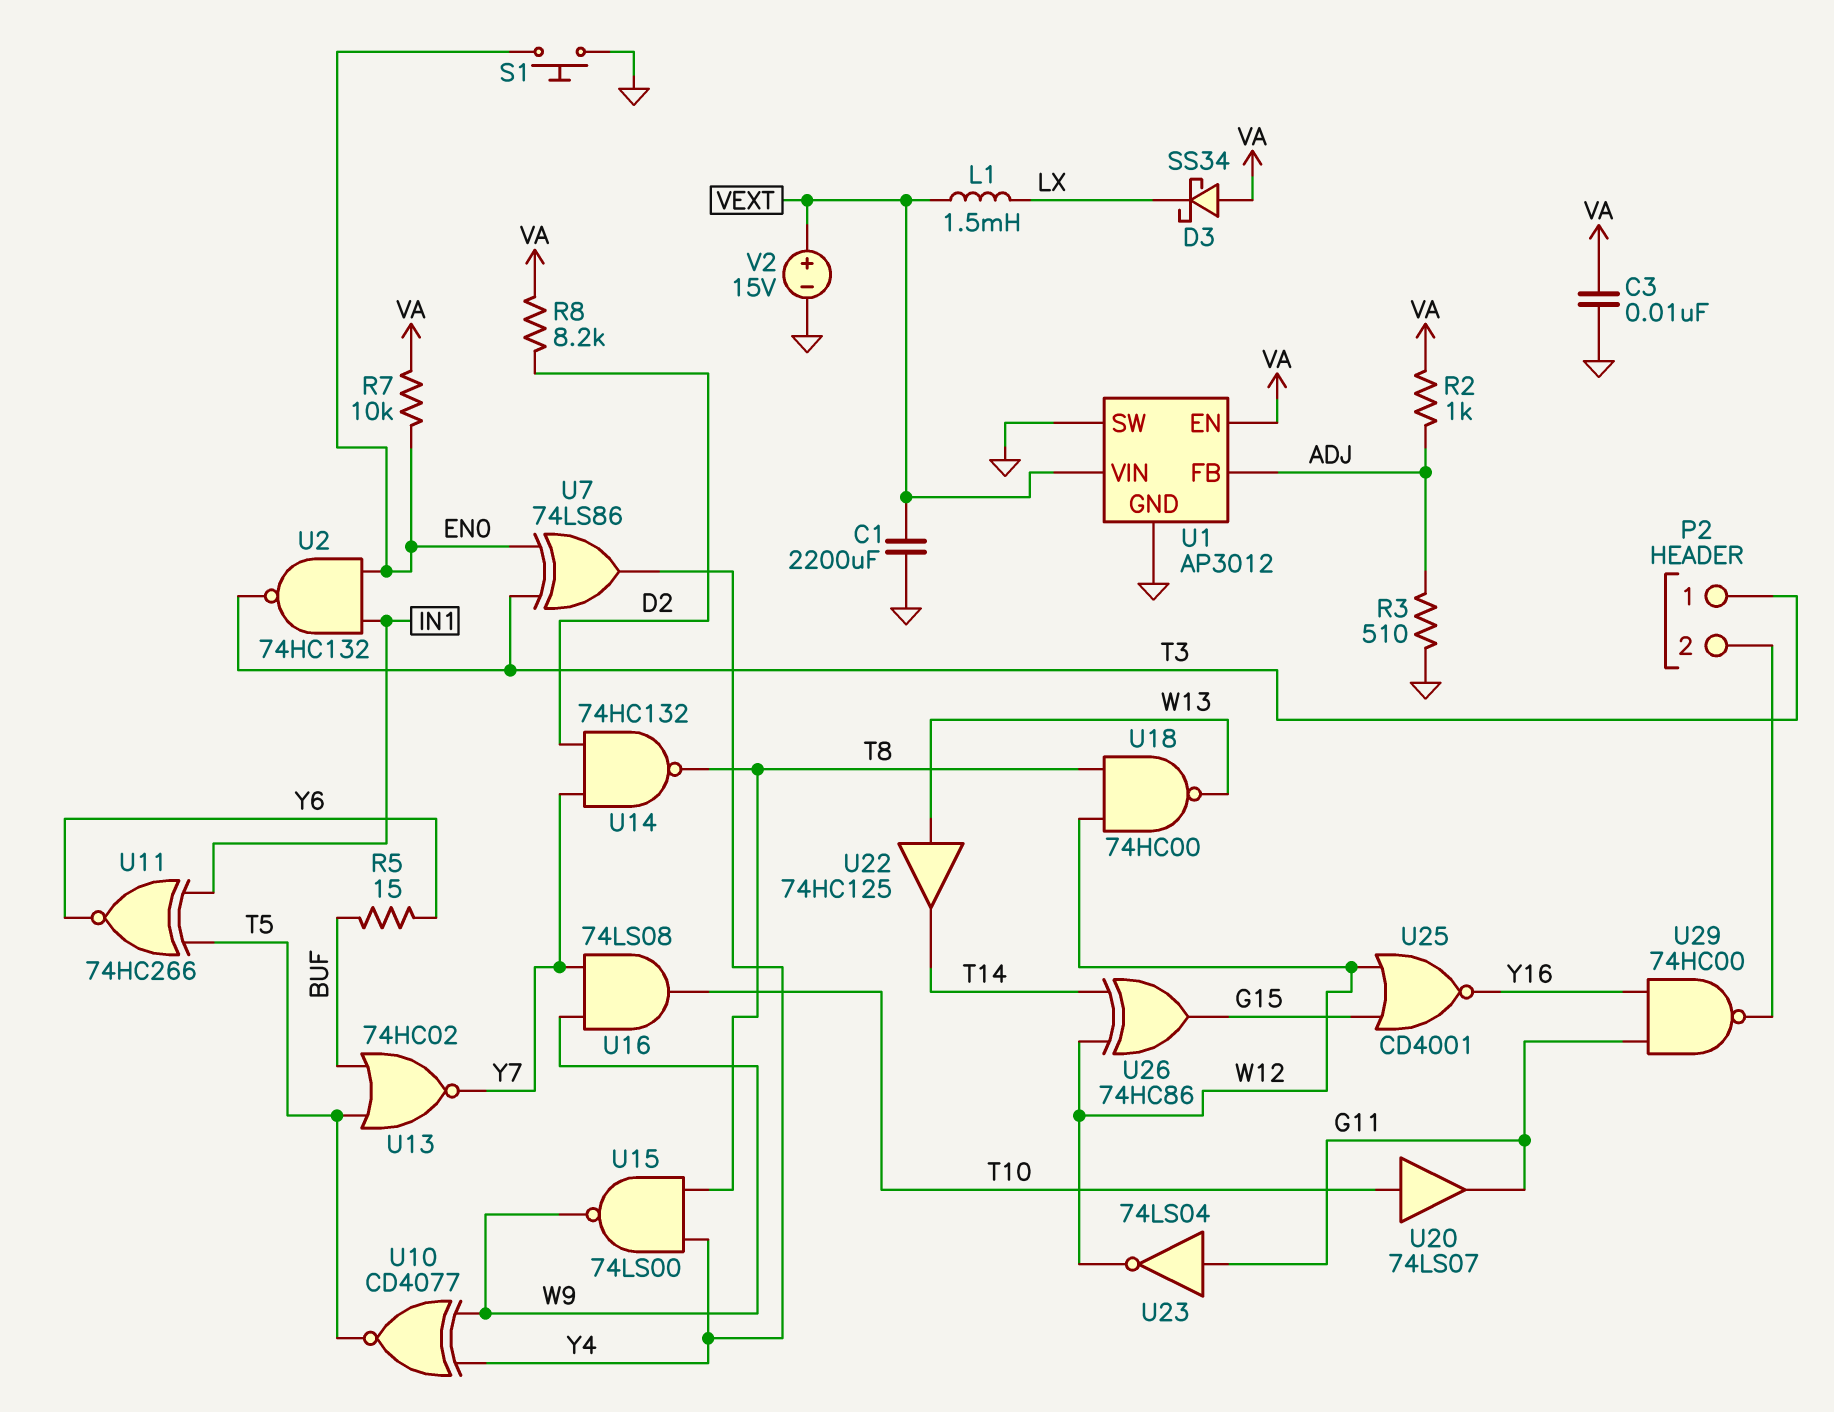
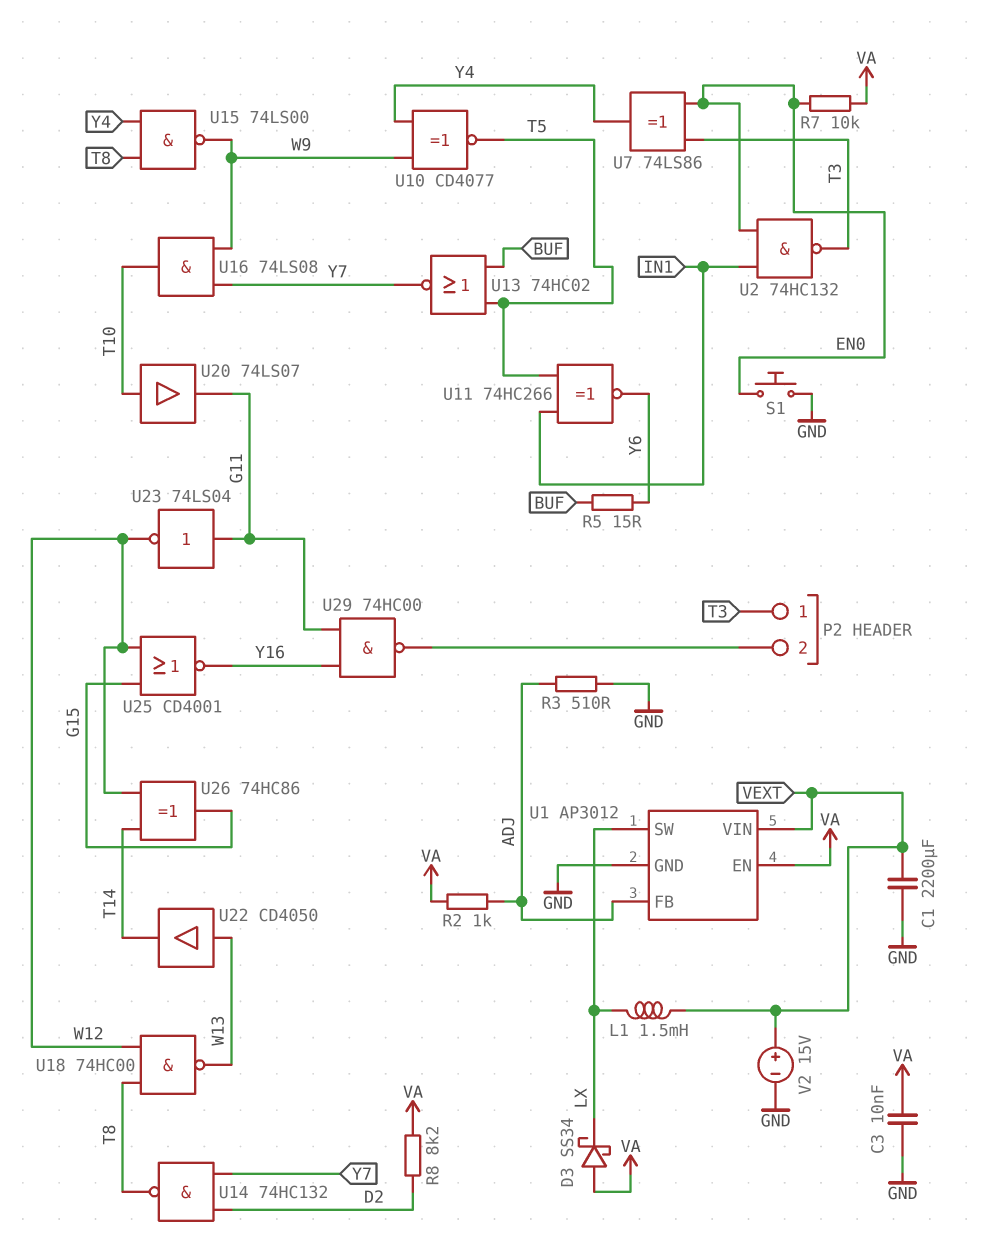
U1 pin SW: GND -> LX
U22: buffer 74HC125 (in W13, out T14) -> buffer CD4050 (in W13, out T14)

